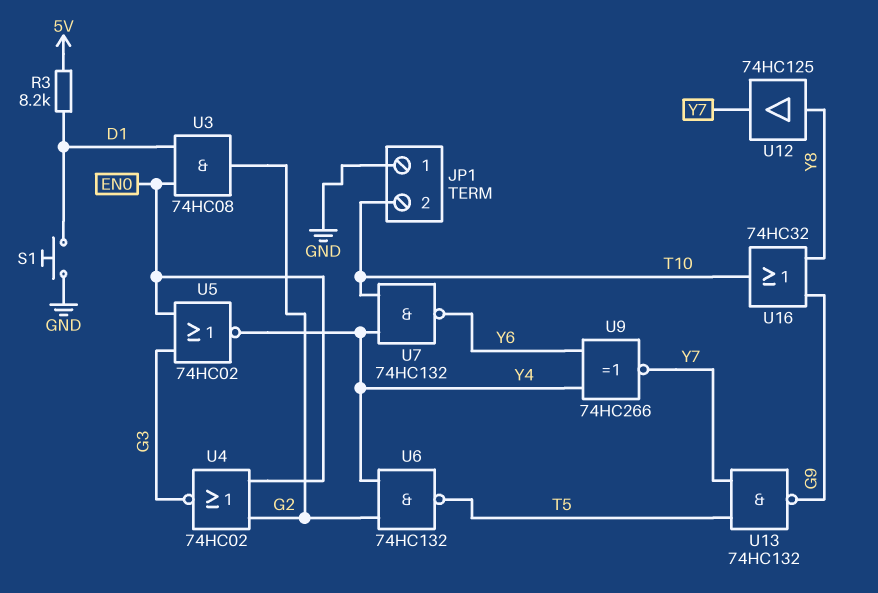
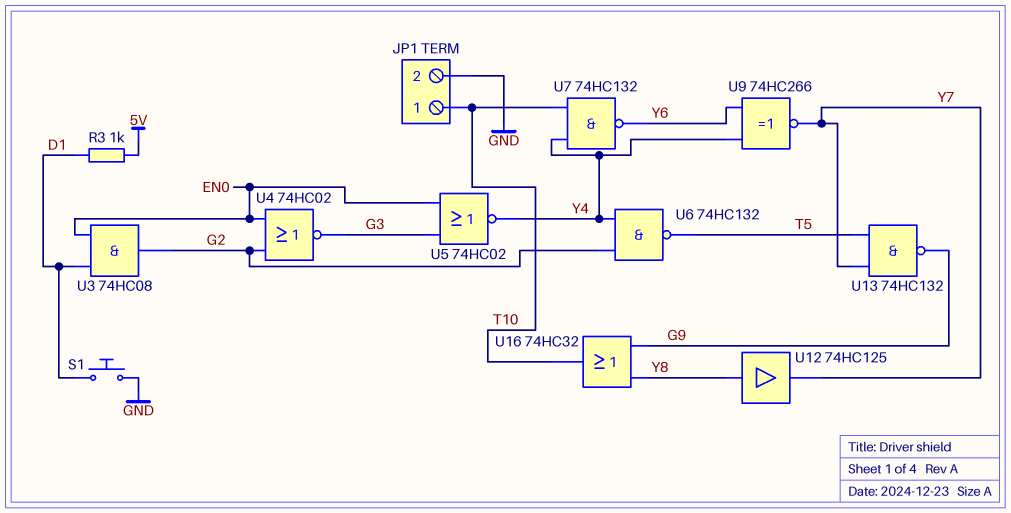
JP1 pin 1: GND -> T10
JP1 pin 2: T10 -> GND
R3: 8.2k (5V, D1) -> 1k (5V, D1)

